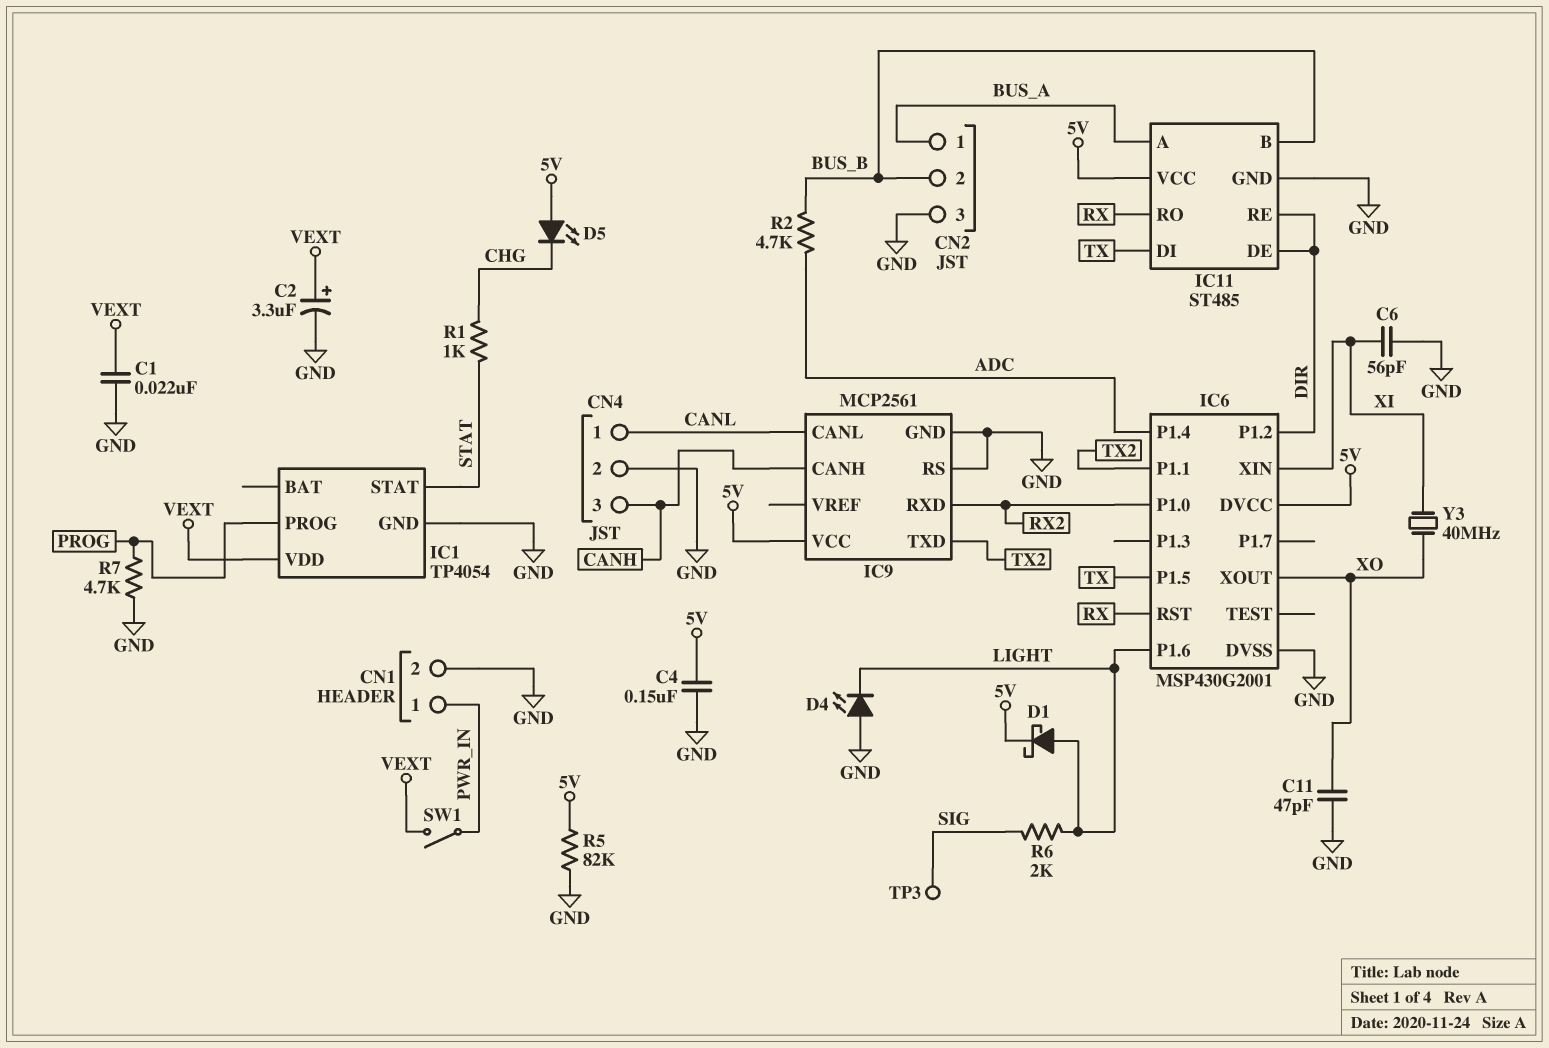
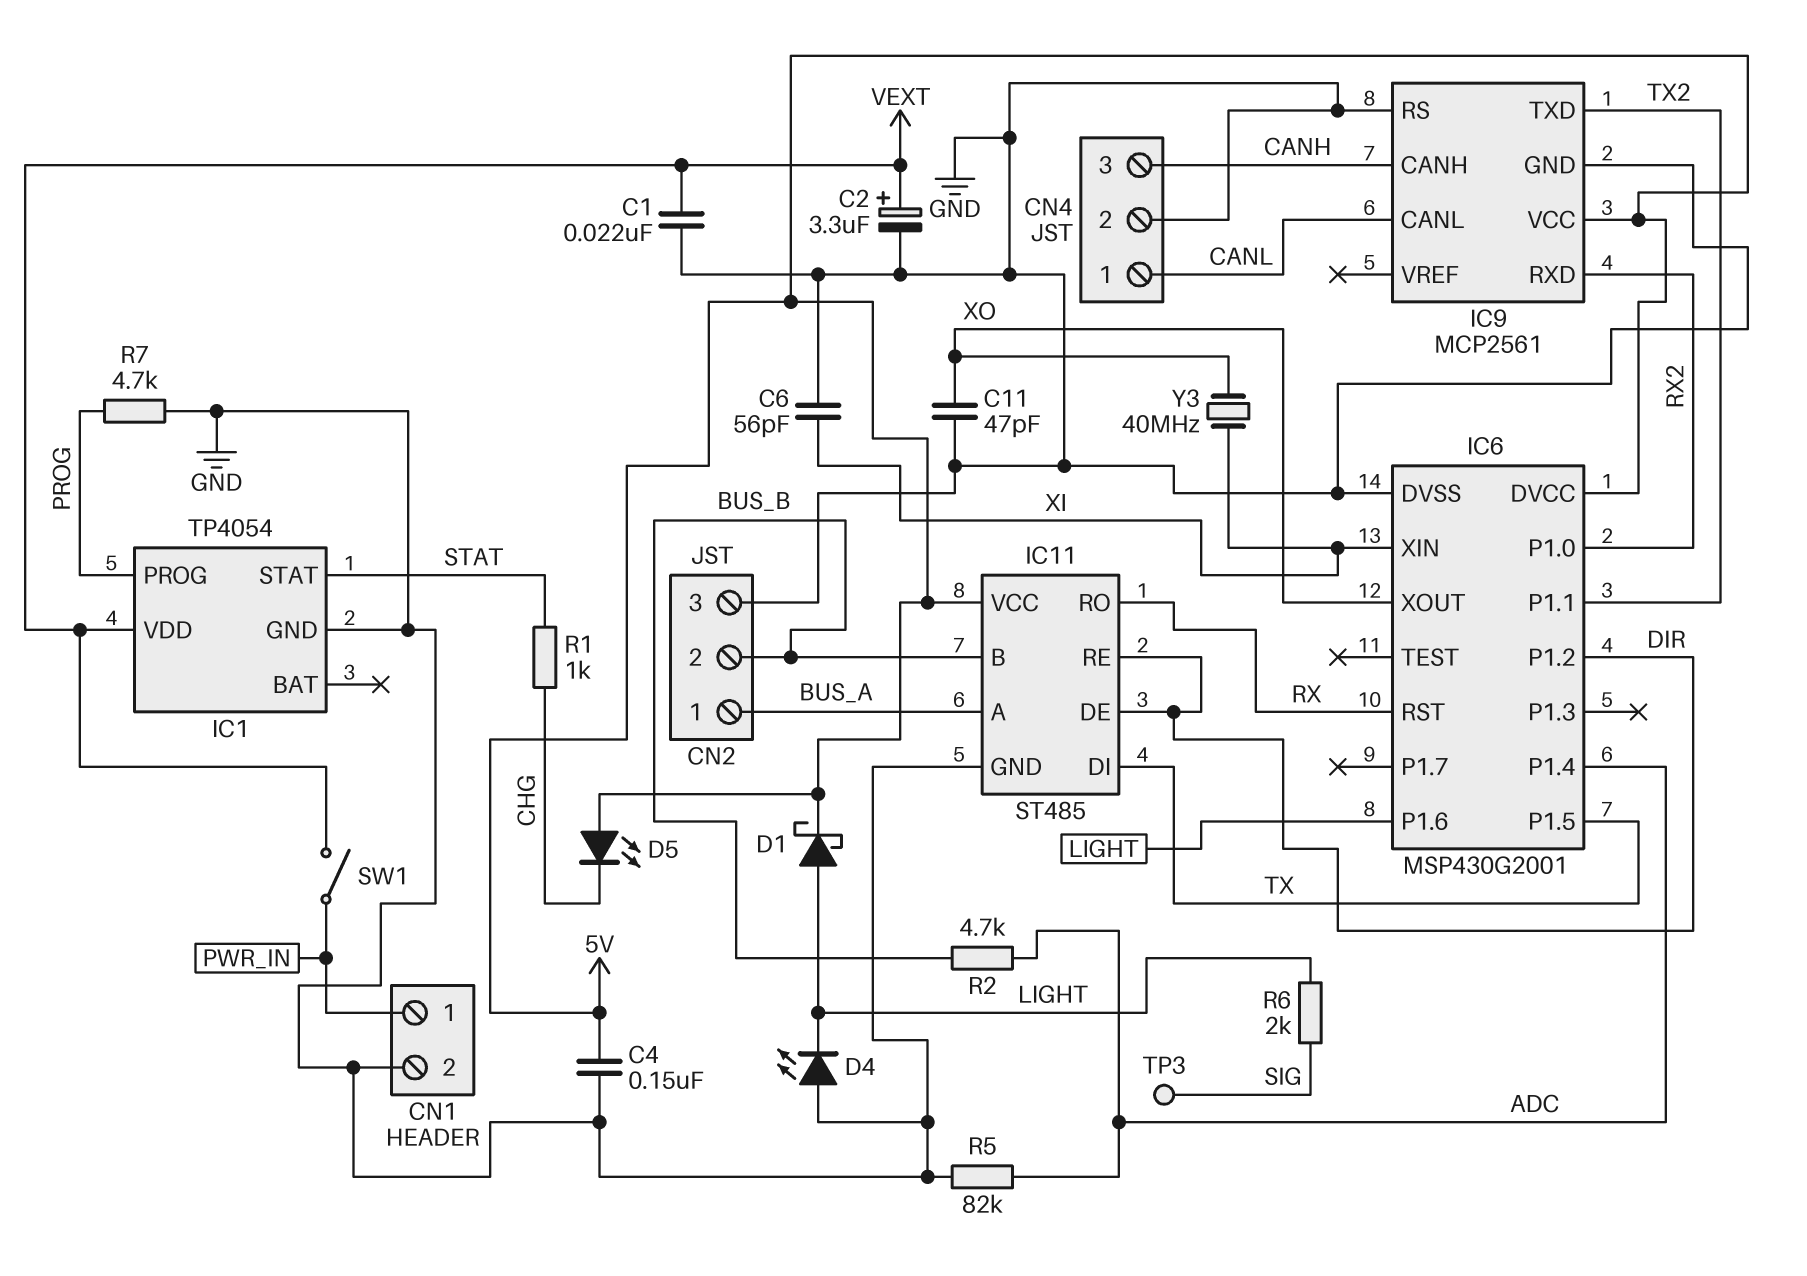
R5: 82k (5V, GND) -> 82k (ADC, GND)

